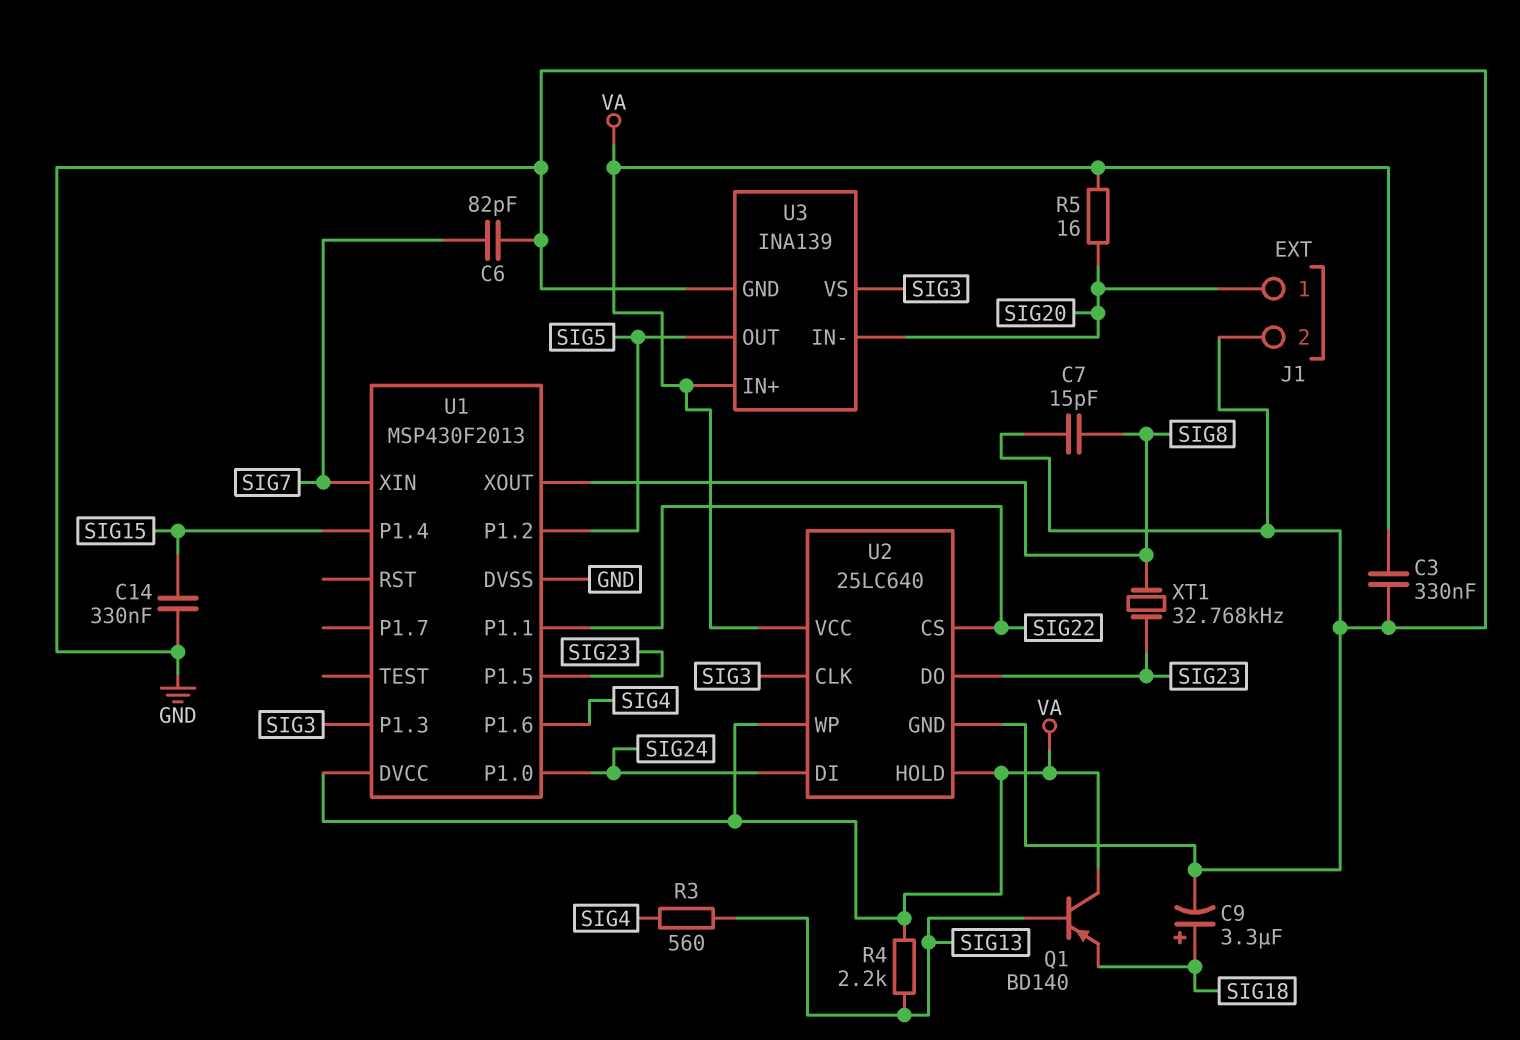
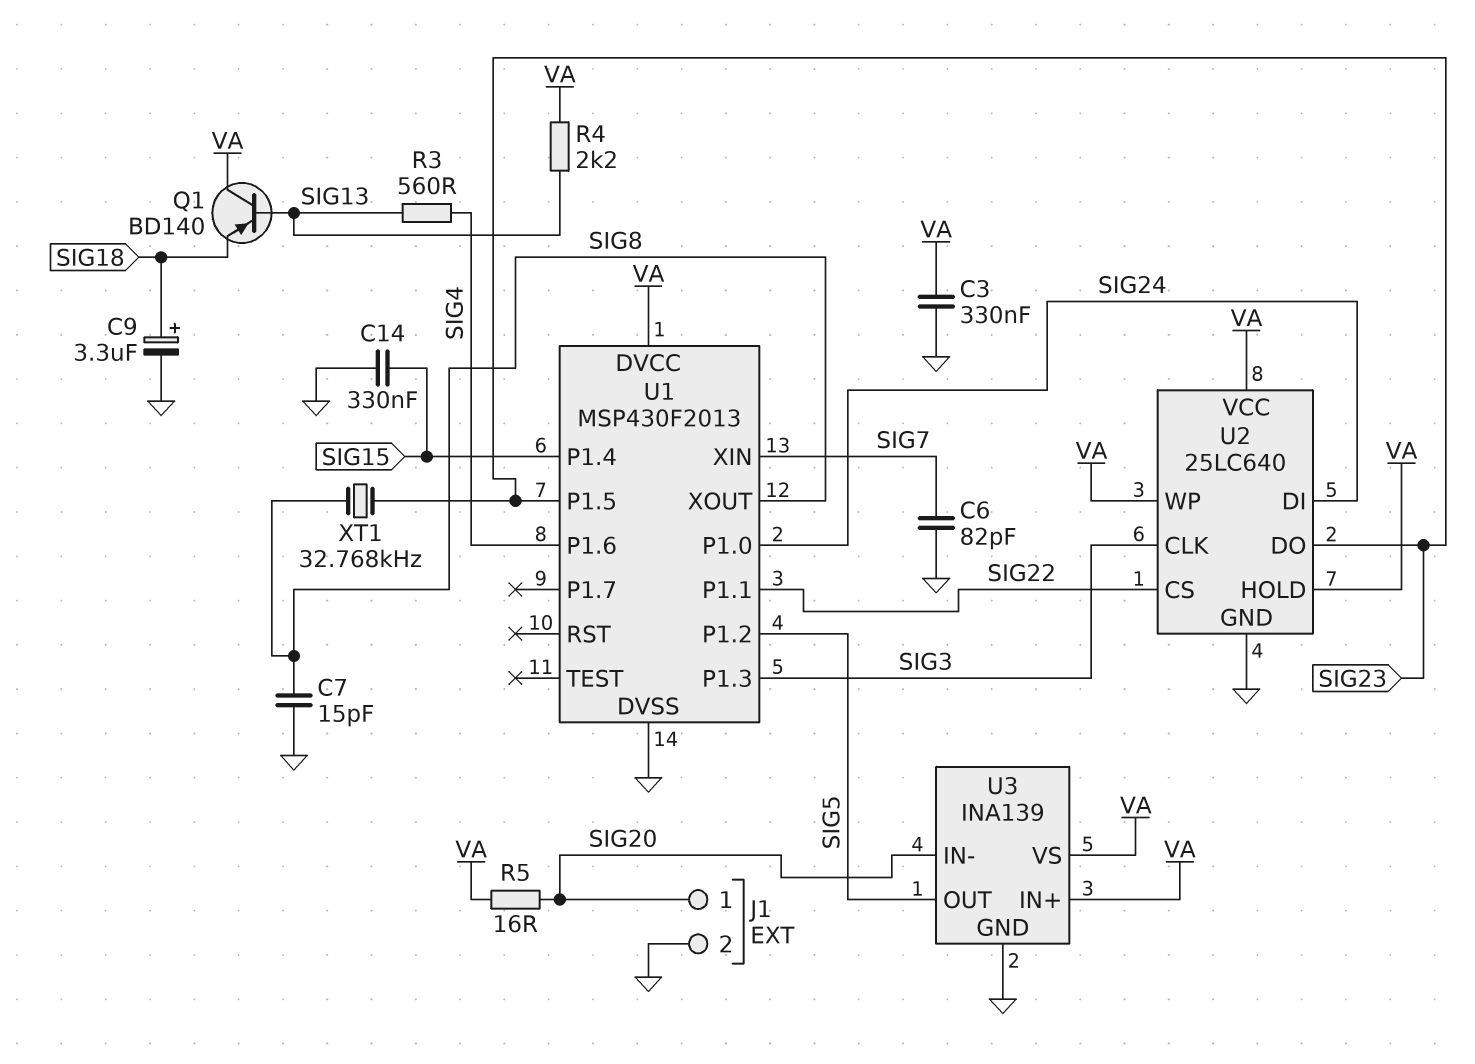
U3 pin VS: SIG3 -> VA

